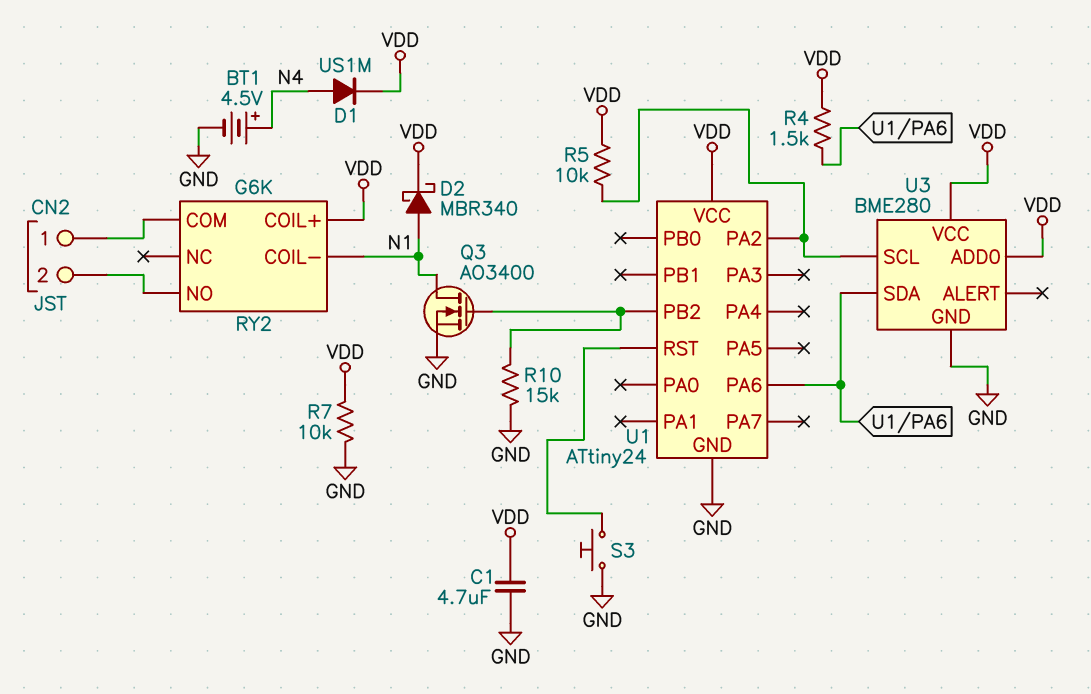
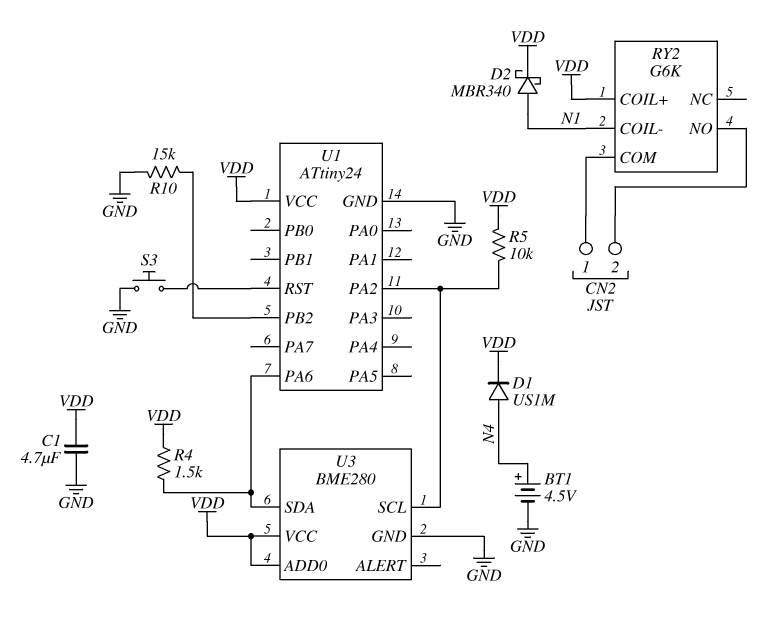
Q3: NMOS AO3400 (G U1/PB2, D N1, S GND) -> none
R7: 10k (GND, VDD) -> none

